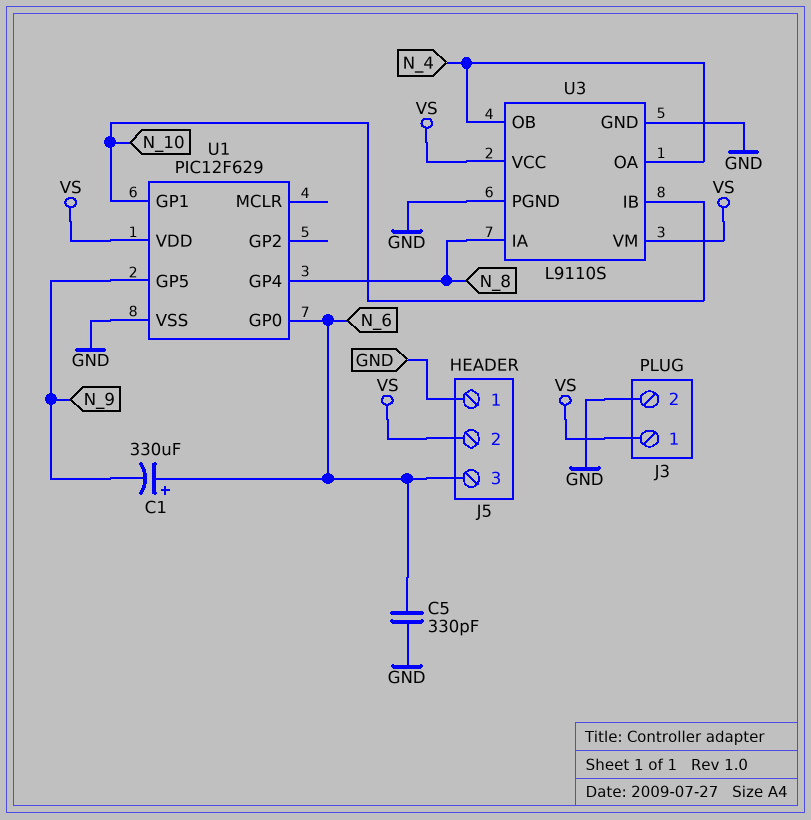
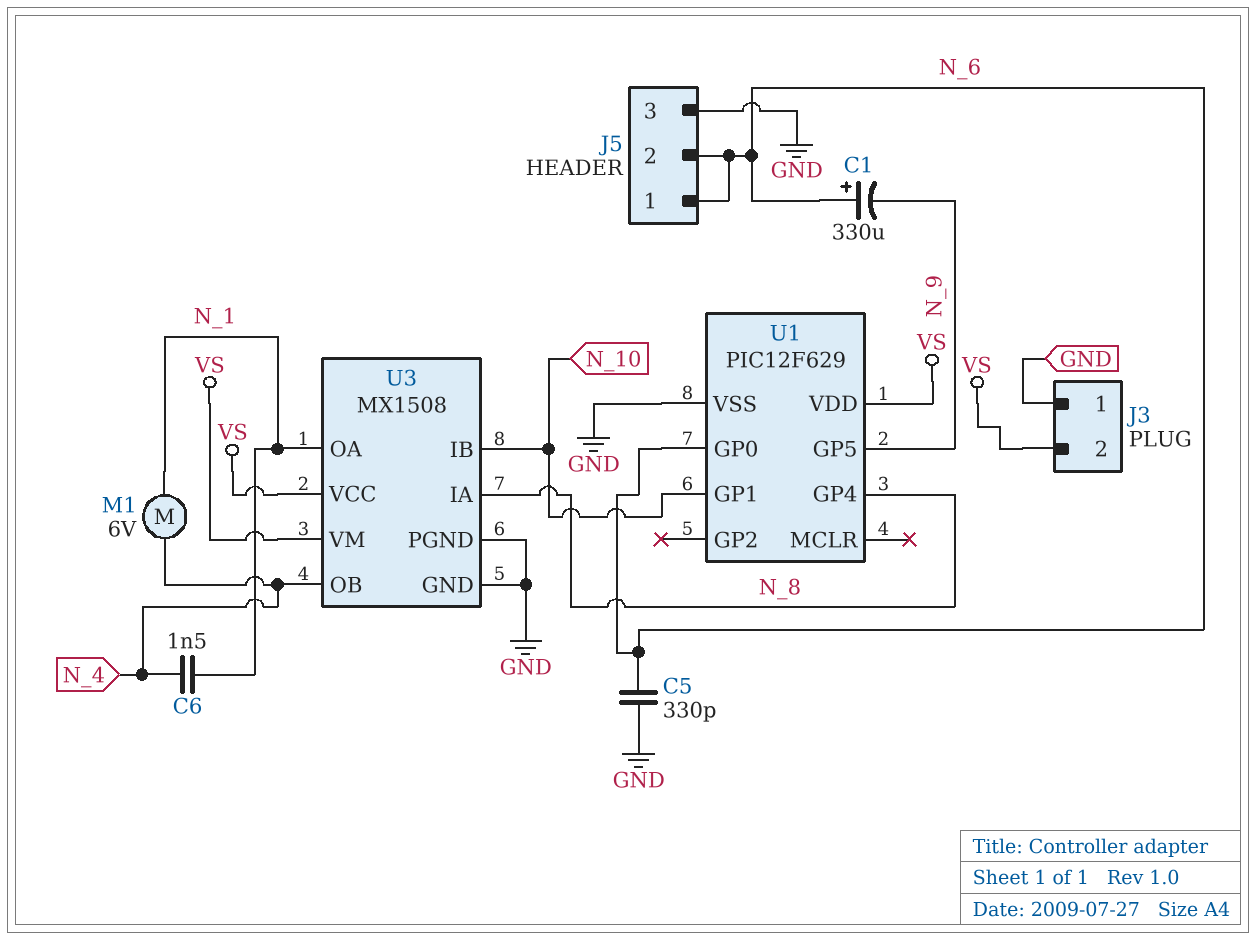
C6: none -> 1.5nF (N_1, N_4)
J3 pin 1: VS -> GND
J3 pin 2: GND -> VS
J5 pin 1: GND -> N_6
J5 pin 2: VS -> N_6
J5 pin 3: N_6 -> GND
M1: none -> motor 6V (N_1, N_4)
U3: L9110S -> MX1508
U3 pin OA: N_4 -> N_1

